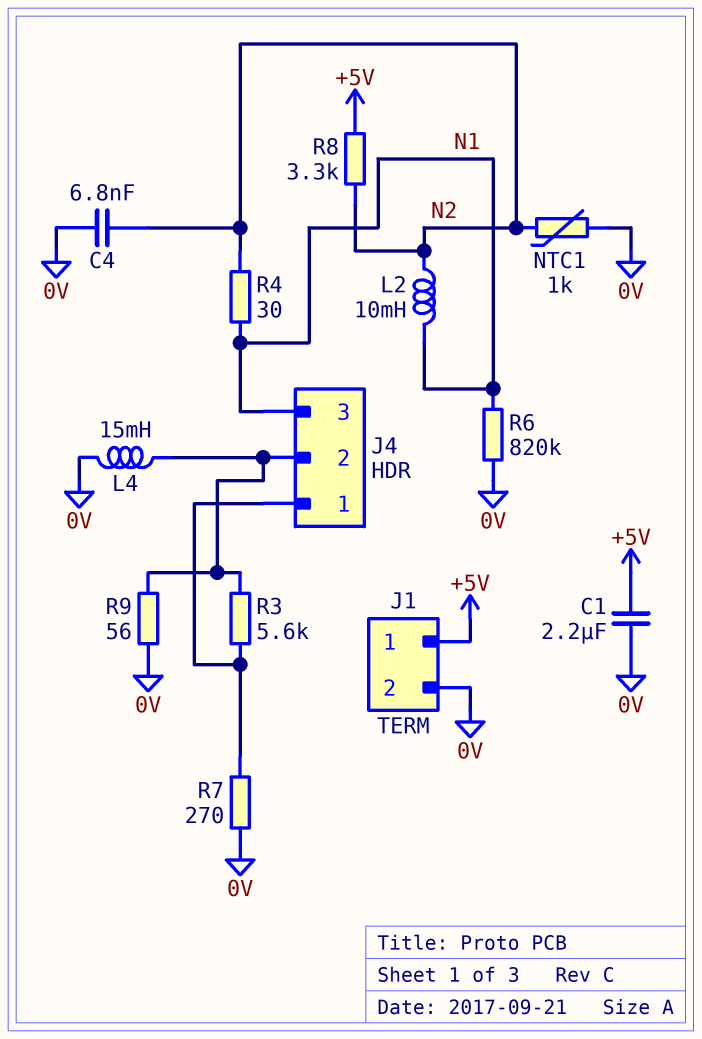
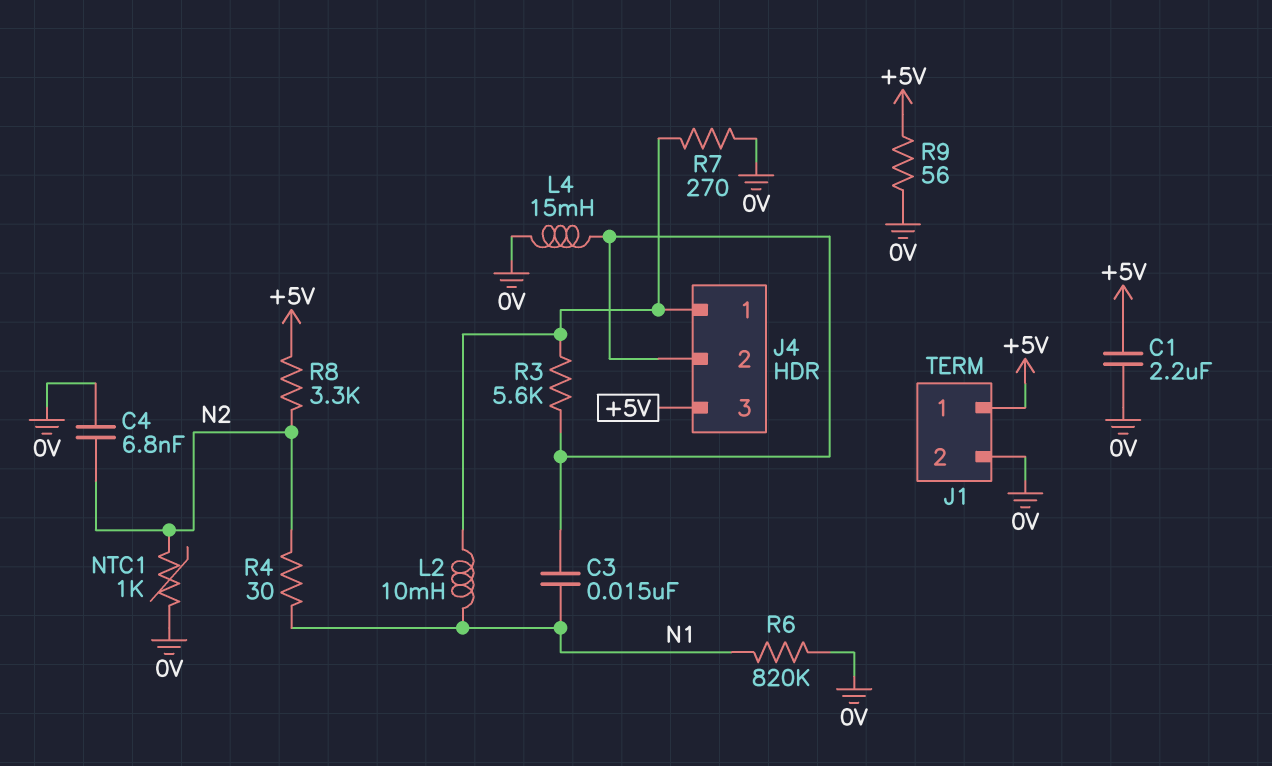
C3: none -> 15nF (J4/2, N1)
J4 pin 3: N1 -> +5V
L2: 10mH (N1, N2) -> 10mH (J4/1, N1)
R9: 56 (0V, J4/2) -> 56 (+5V, 0V)

